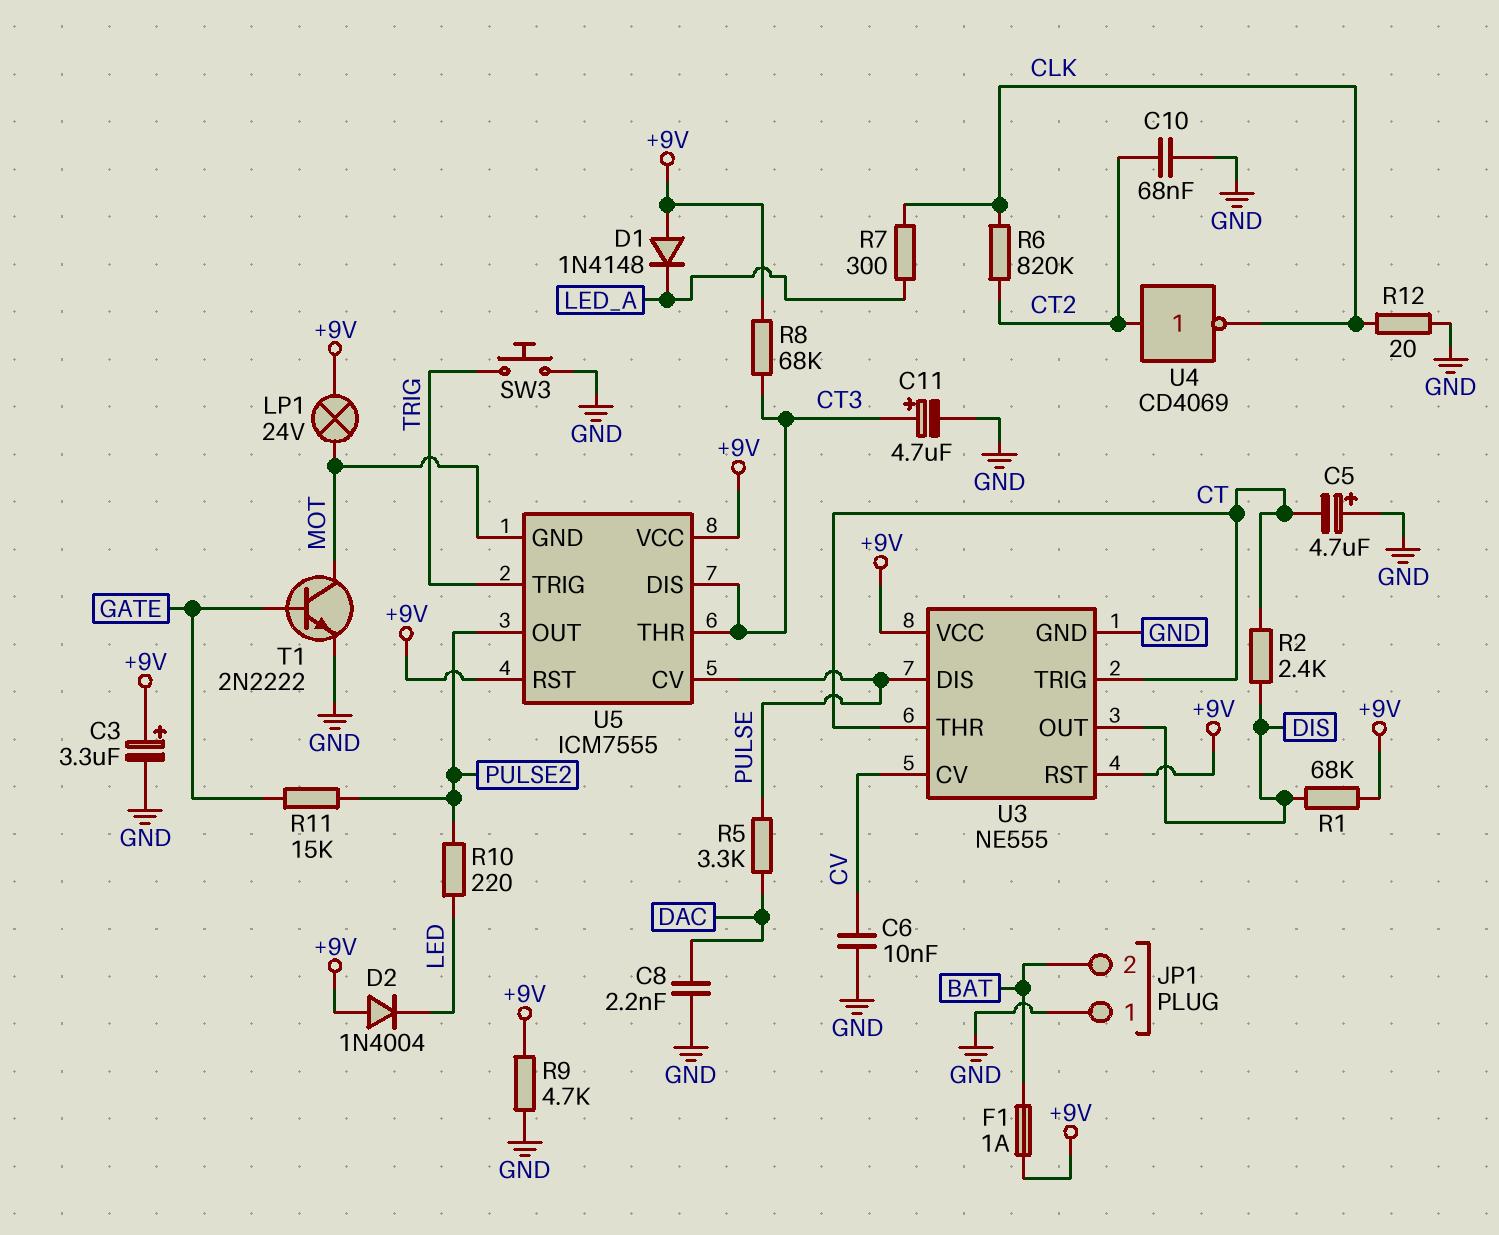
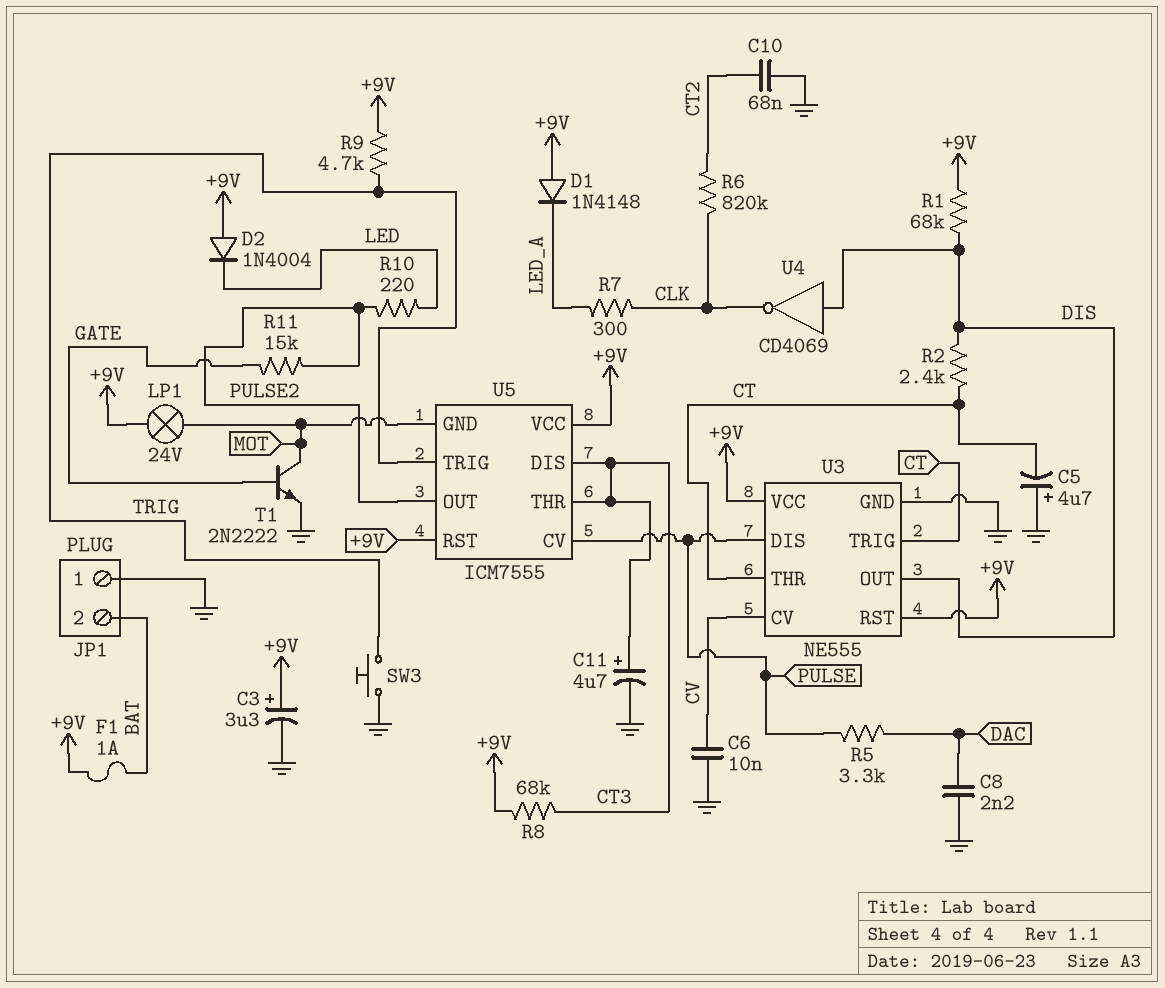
R9: 4.7k (+9V, GND) -> 4.7k (+9V, TRIG)
R12: 20 (CLK, GND) -> none
U4: NOT CD4069 (in CT2, out CLK) -> NOT CD4069 (in DIS, out CLK)

